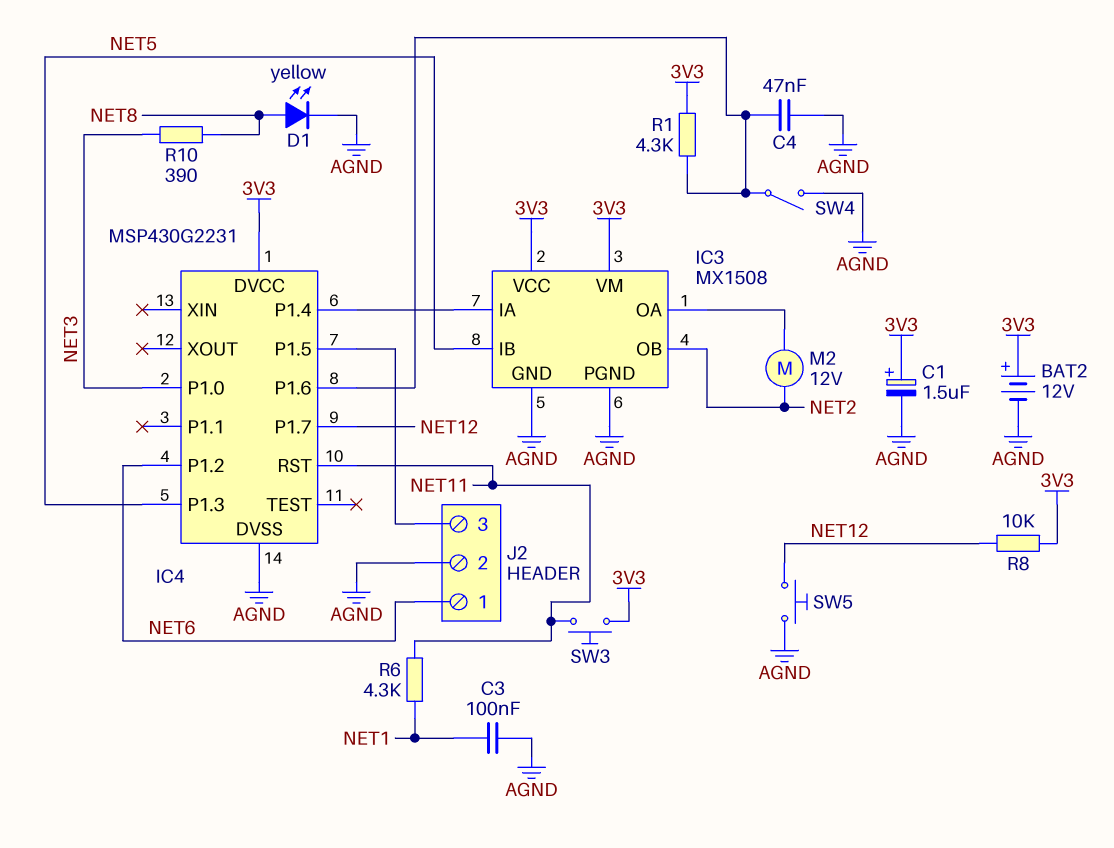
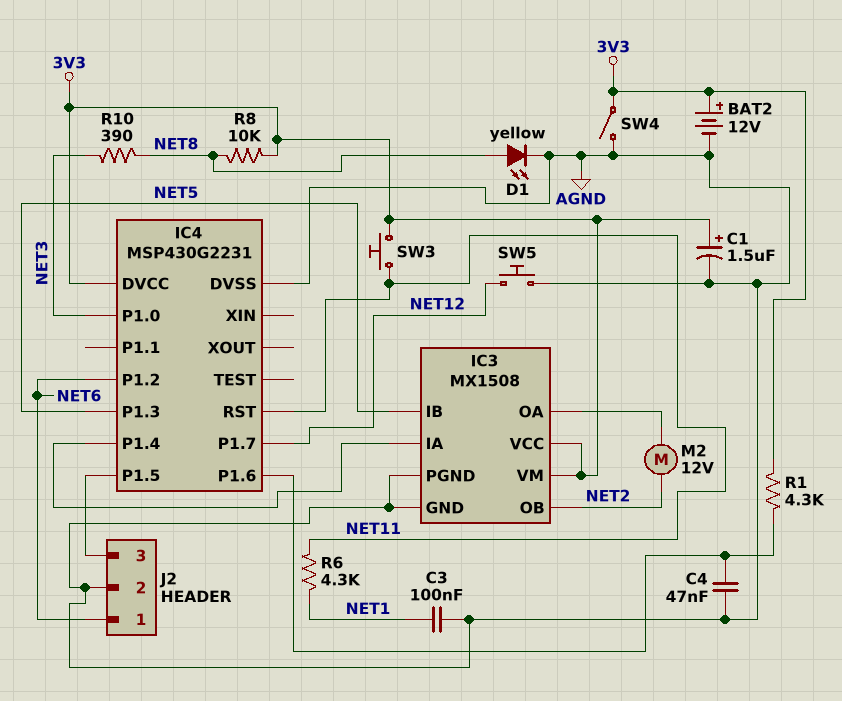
R8: 10k (3V3, NET12) -> 10k (3V3, NET8)
SW4: switch (AGND, IC4/P1.6) -> switch (3V3, AGND)

